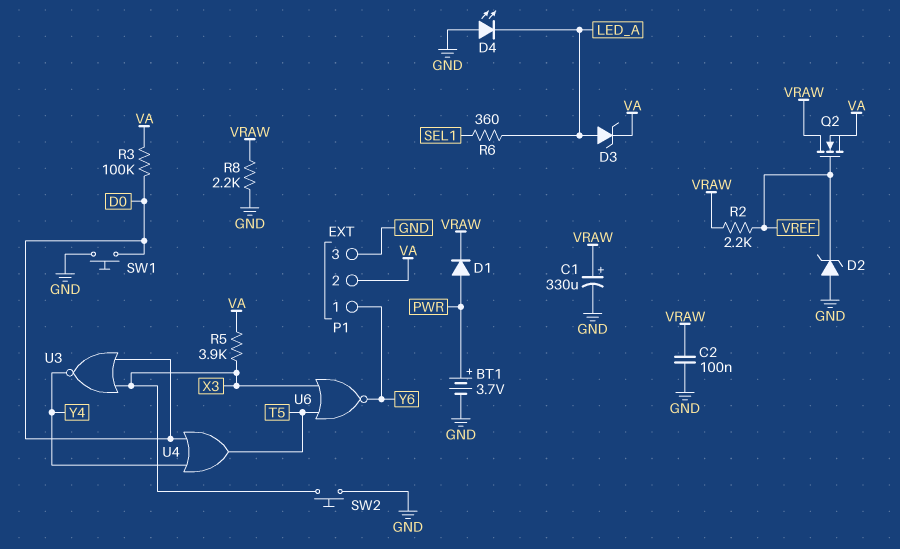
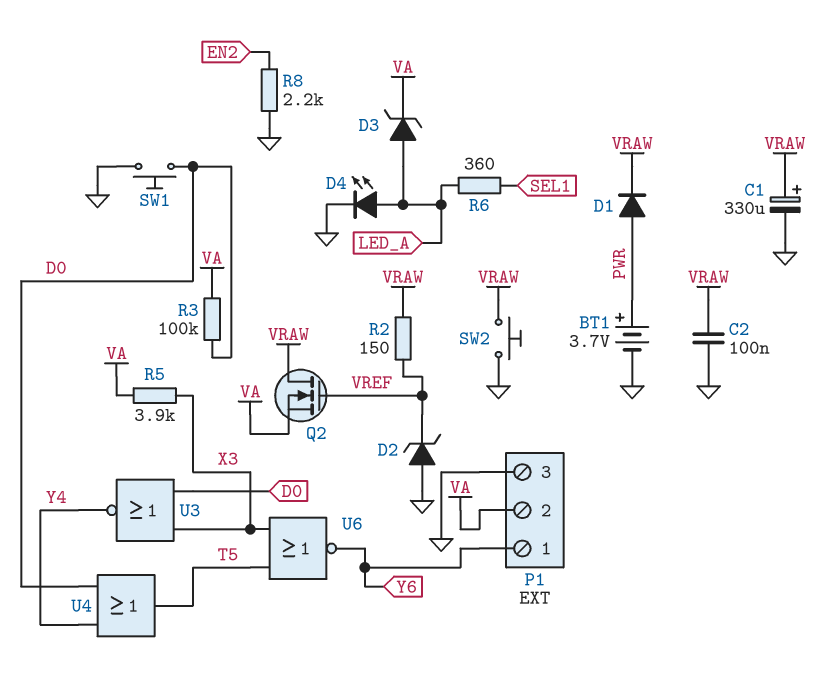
D4: LED (A GND, K LED_A) -> LED (A LED_A, K GND)
R2: 2.2k (VRAW, VREF) -> 150 (VRAW, VREF)
R8: 2.2k (GND, VRAW) -> 2.2k (EN2, GND)
SW2: button (GND, X3) -> button (GND, VRAW)

